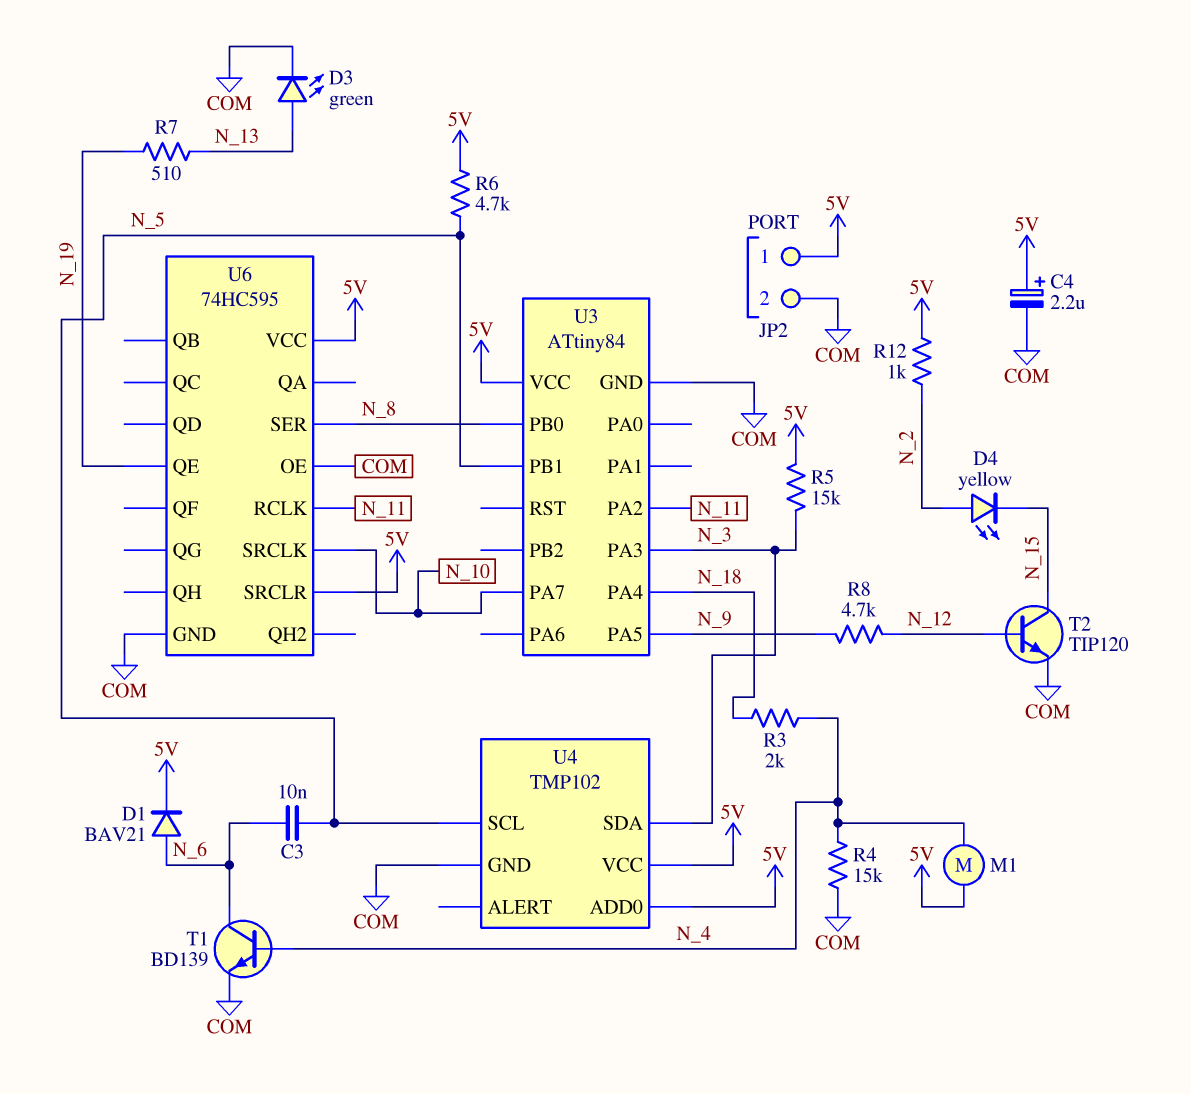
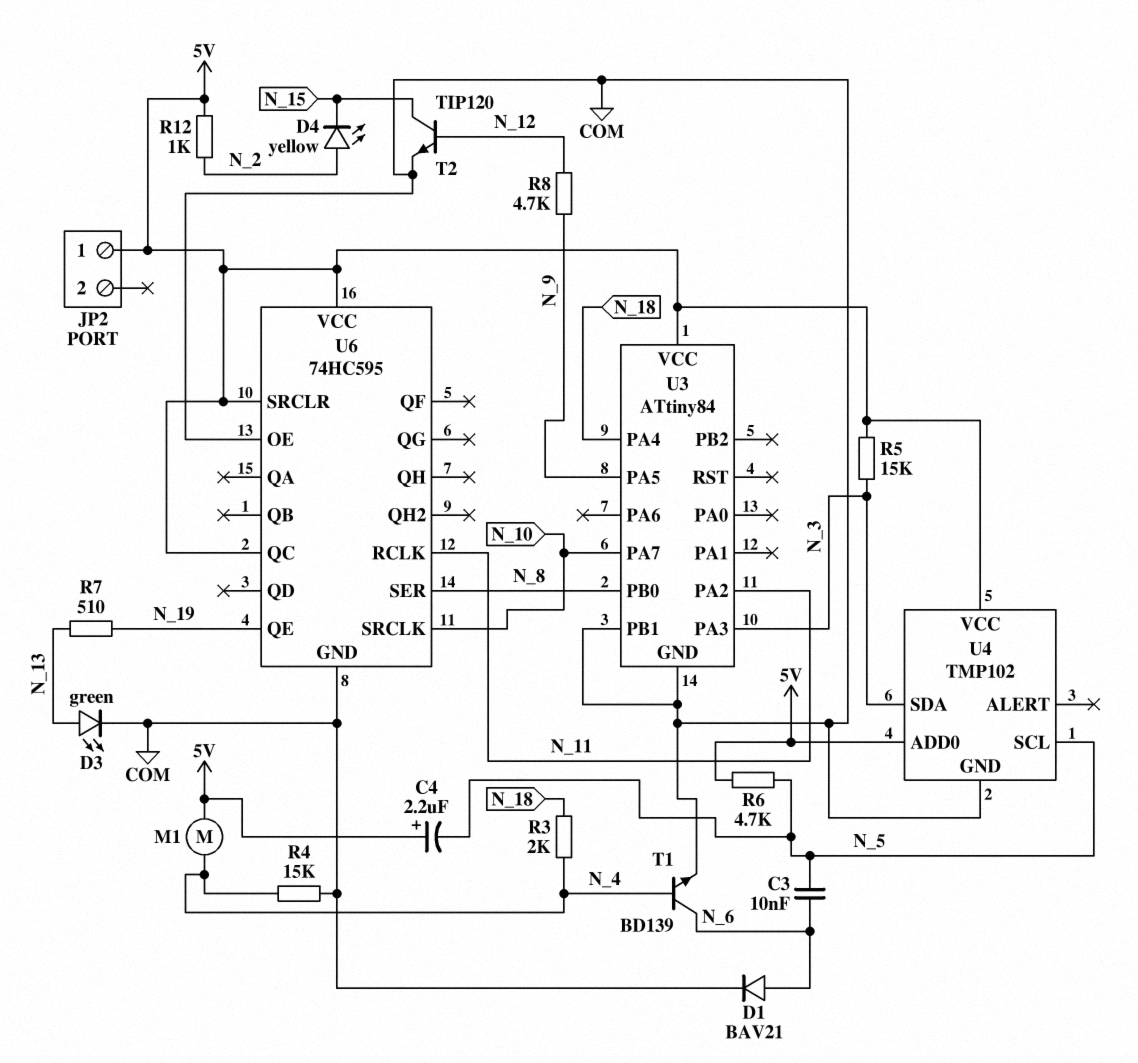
C4: 2.2uF (plus 5V, minus COM) -> 2.2uF (plus 5V, minus N_5)
D1: diode BAV21 (A N_6, K 5V) -> diode BAV21 (A N_6, K COM)
JP2 pin 2: COM -> none
U3 pin PB1: N_5 -> COM
U6 pin QC: none -> 5V

